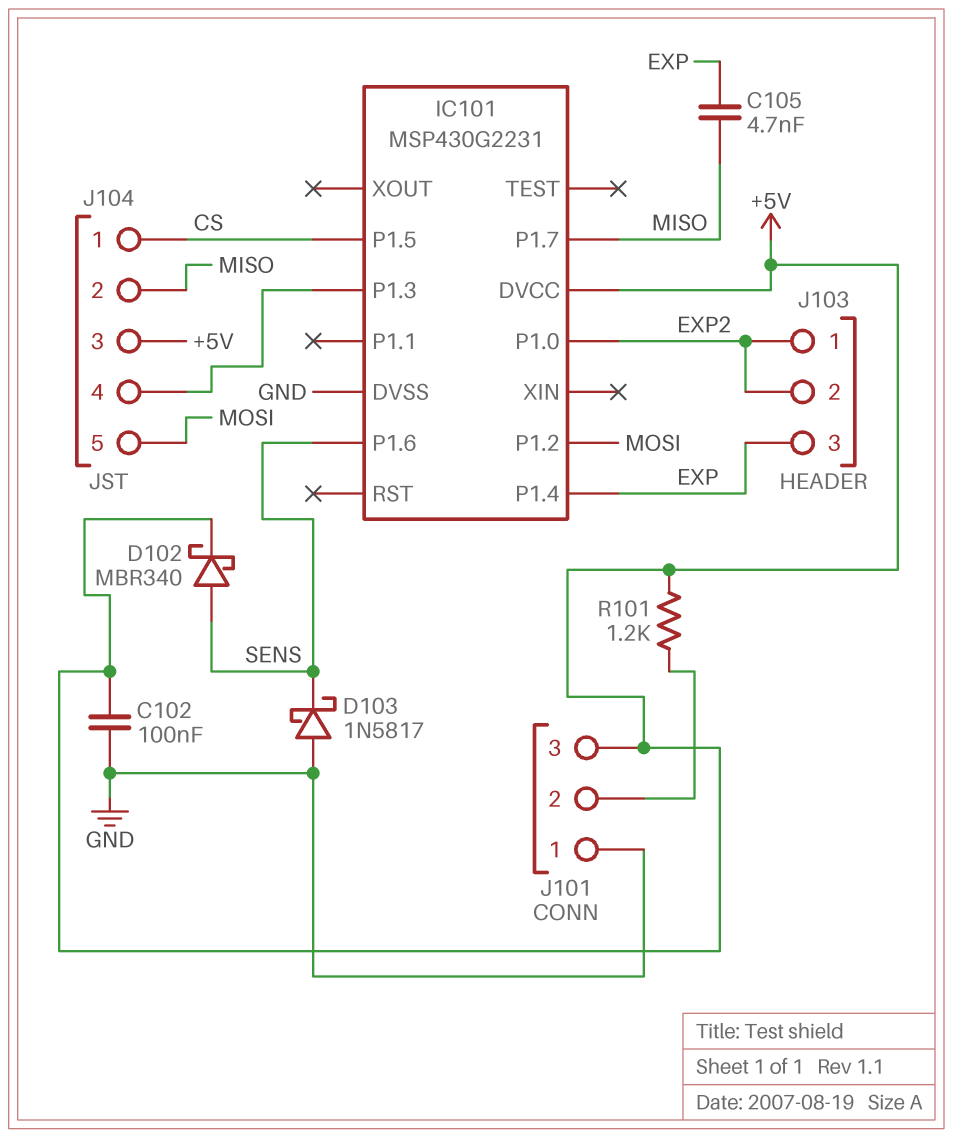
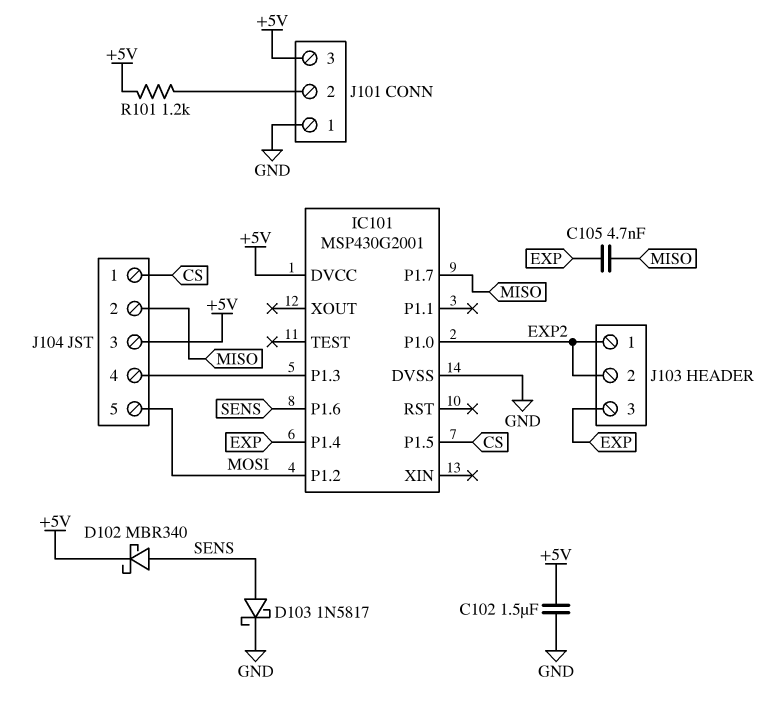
C102: 100nF (+5V, GND) -> 1.5uF (+5V, GND)
D103: schottky 1N5817 (A GND, K SENS) -> schottky 1N5817 (A SENS, K GND)
IC101: MSP430G2231 -> MSP430G2001

